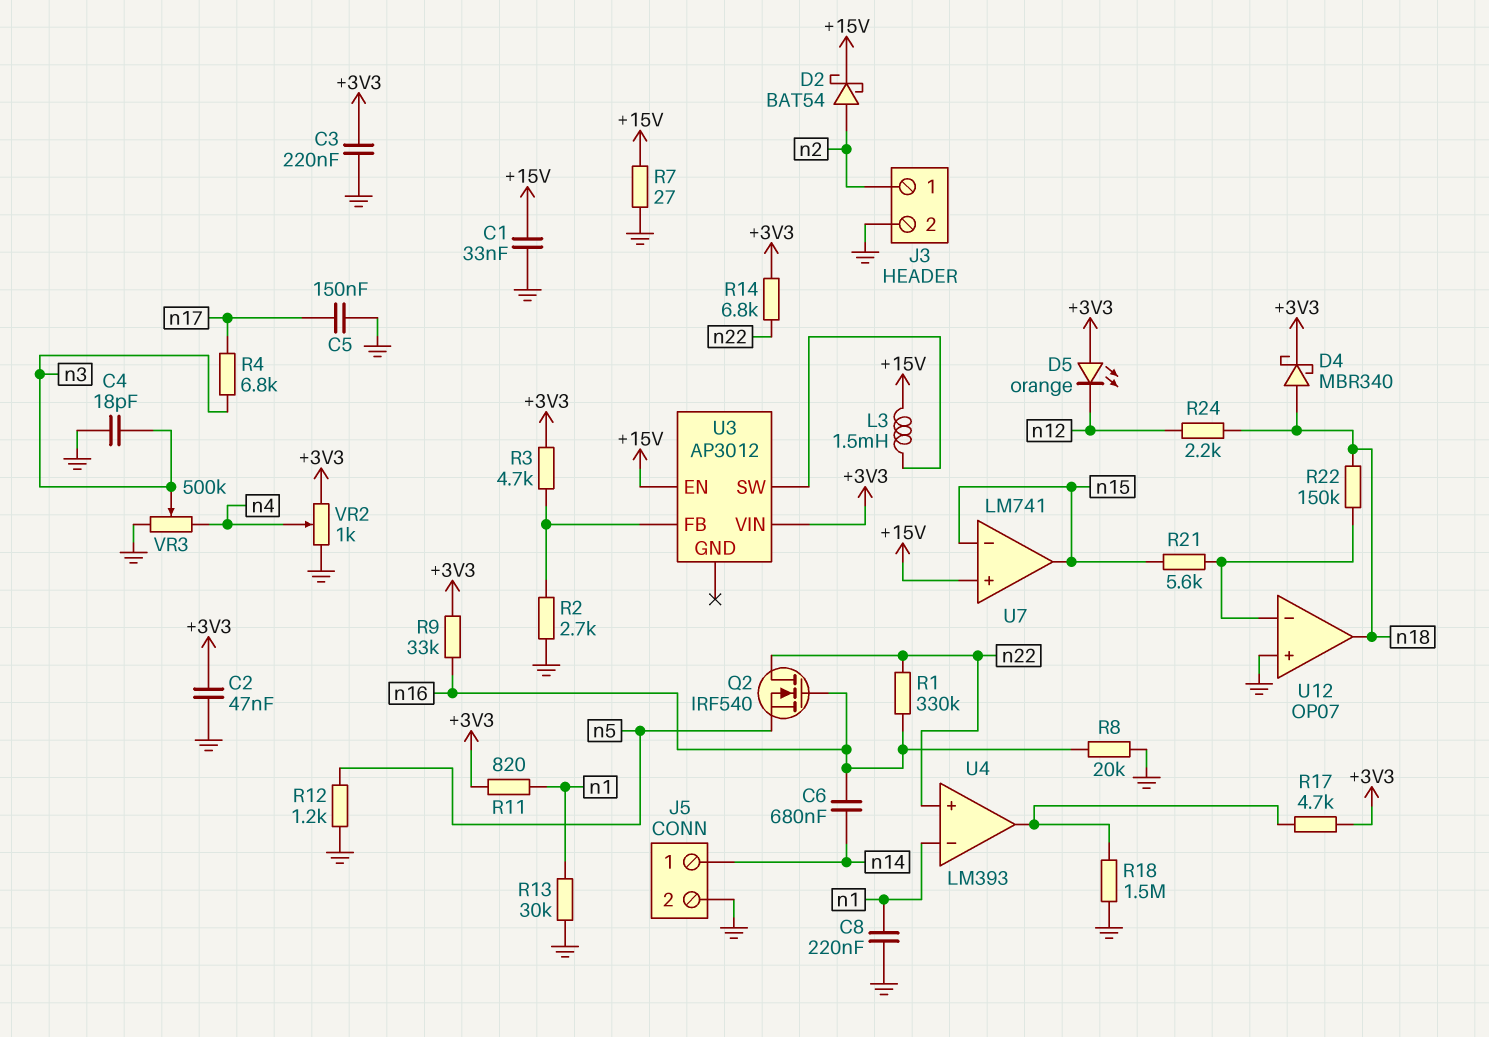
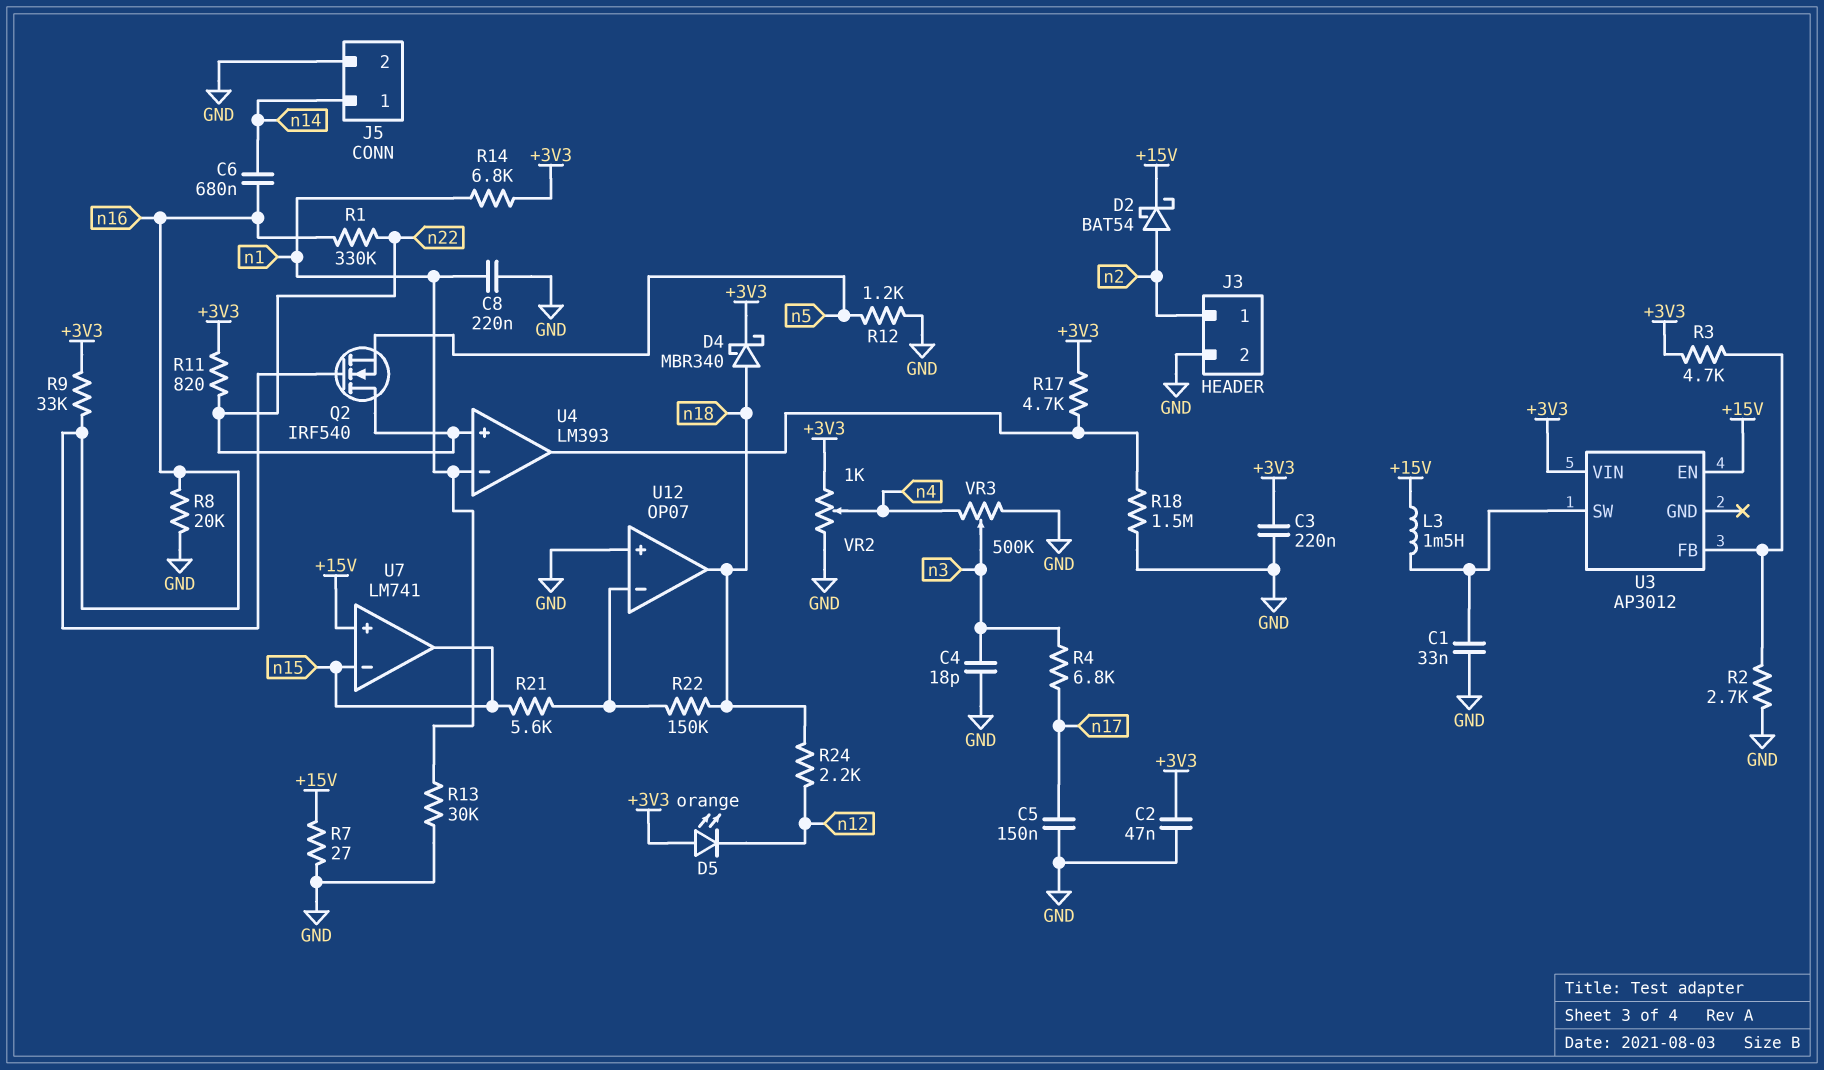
C1: 33nF (+15V, GND) -> 33nF (GND, U3/SW)
R11: 820 (+3V3, n1) -> 820 (+3V3, n22)
R14: 6.8k (+3V3, n22) -> 6.8k (+3V3, n1)

